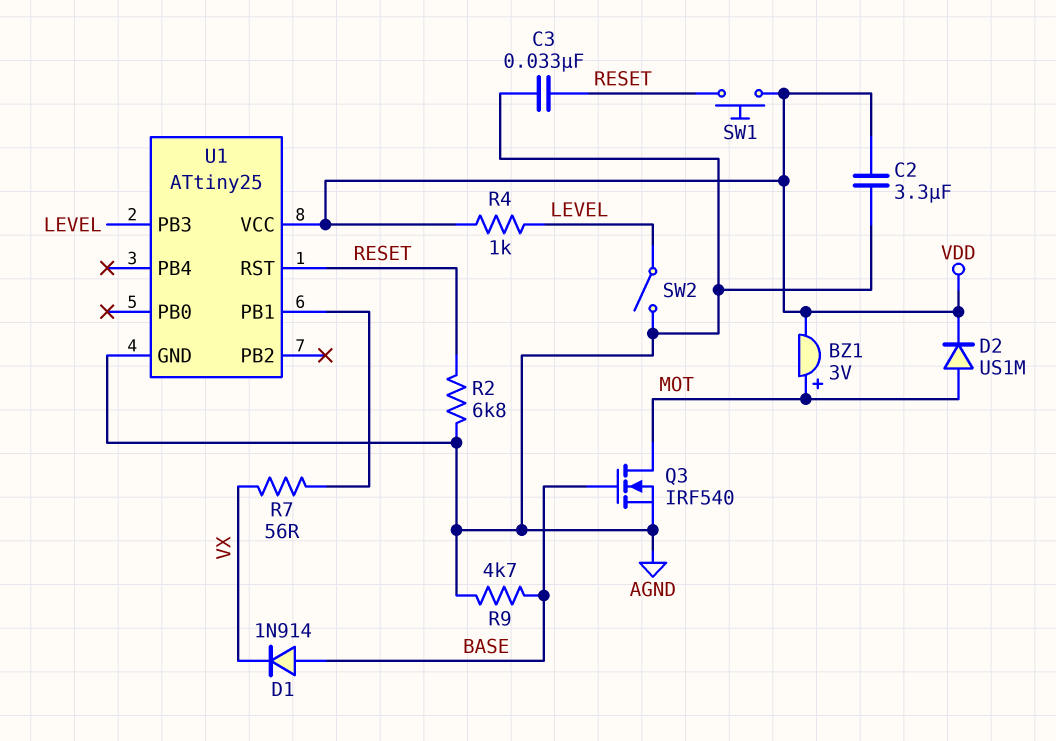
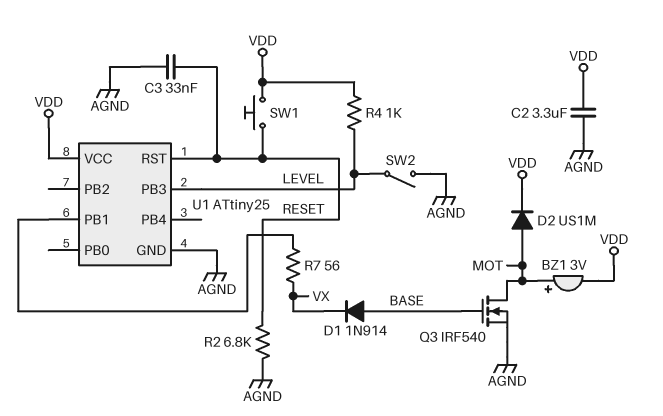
R9: 4.7k (AGND, BASE) -> none

